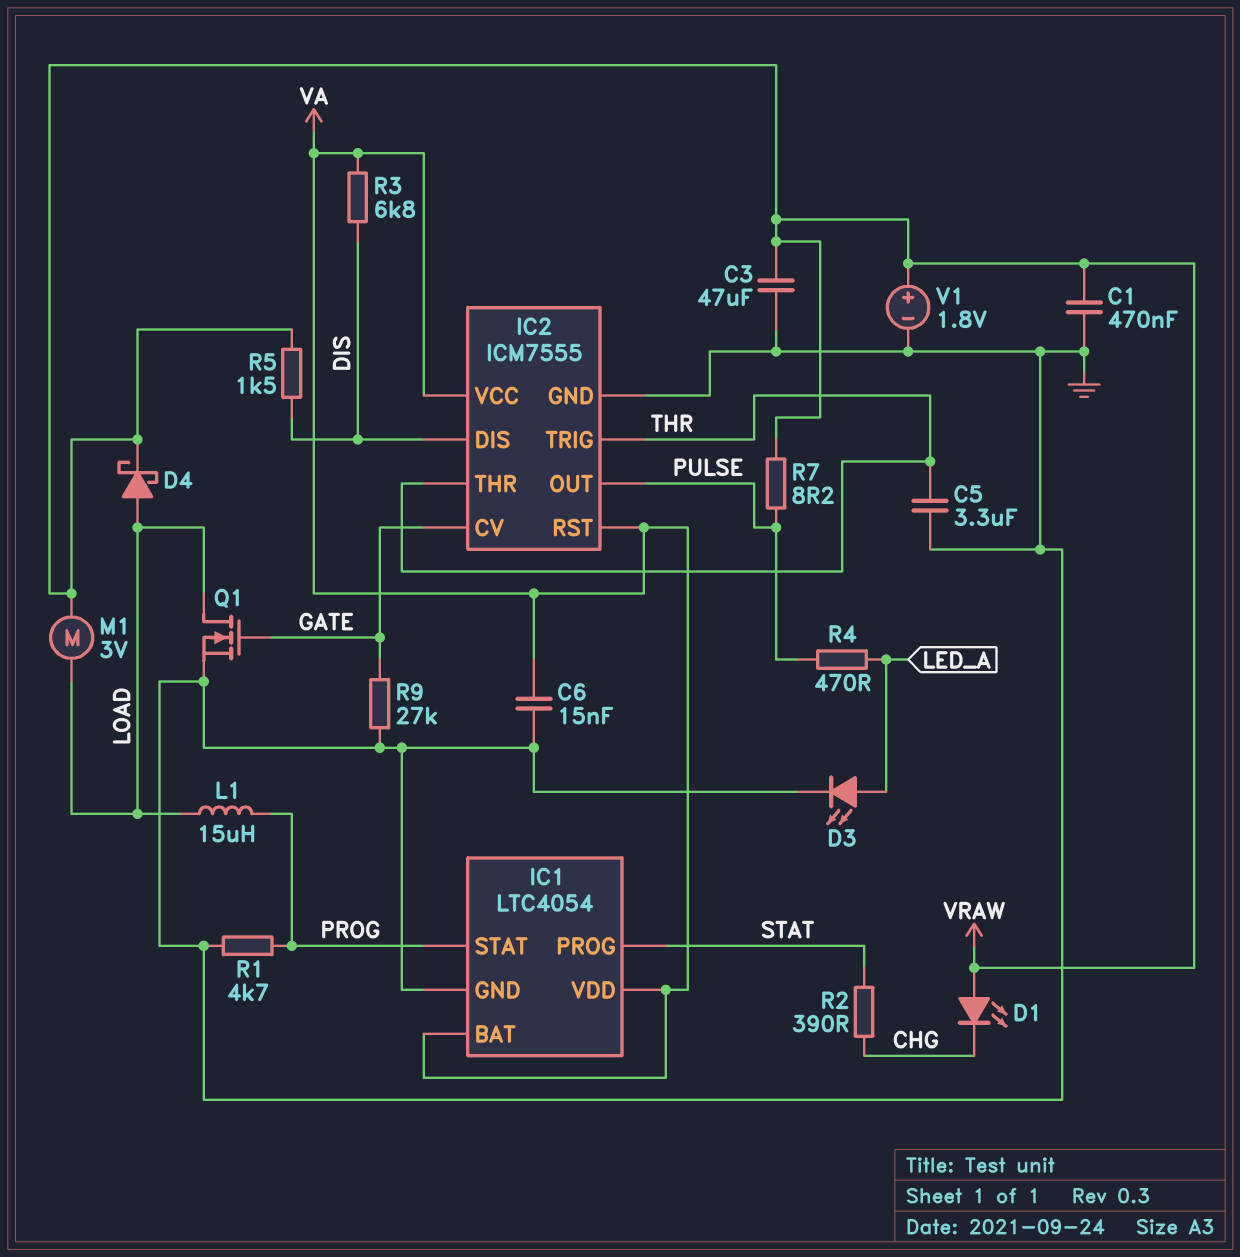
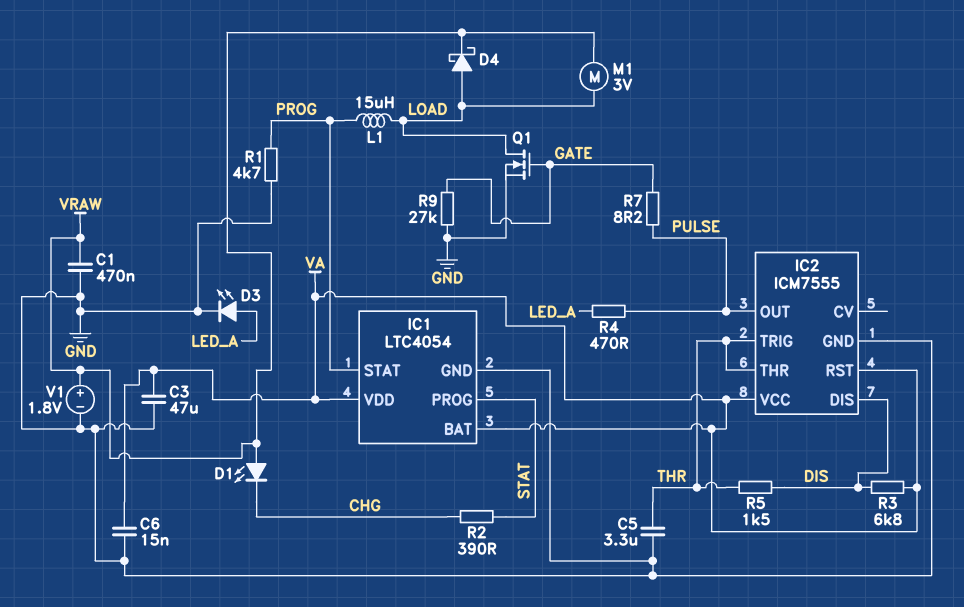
C3: 47uF (GND, VRAW) -> 47uF (GND, VA)
IC2 pin CV: GATE -> none
R5: 1.5k (DIS, VRAW) -> 1.5k (DIS, THR)
R7: 8.2 (PULSE, VRAW) -> 8.2 (GATE, PULSE)

